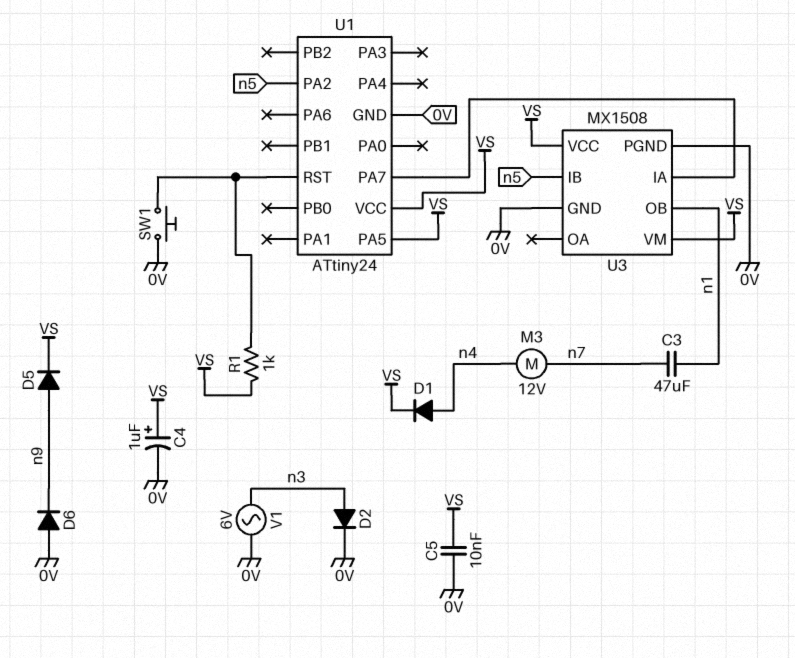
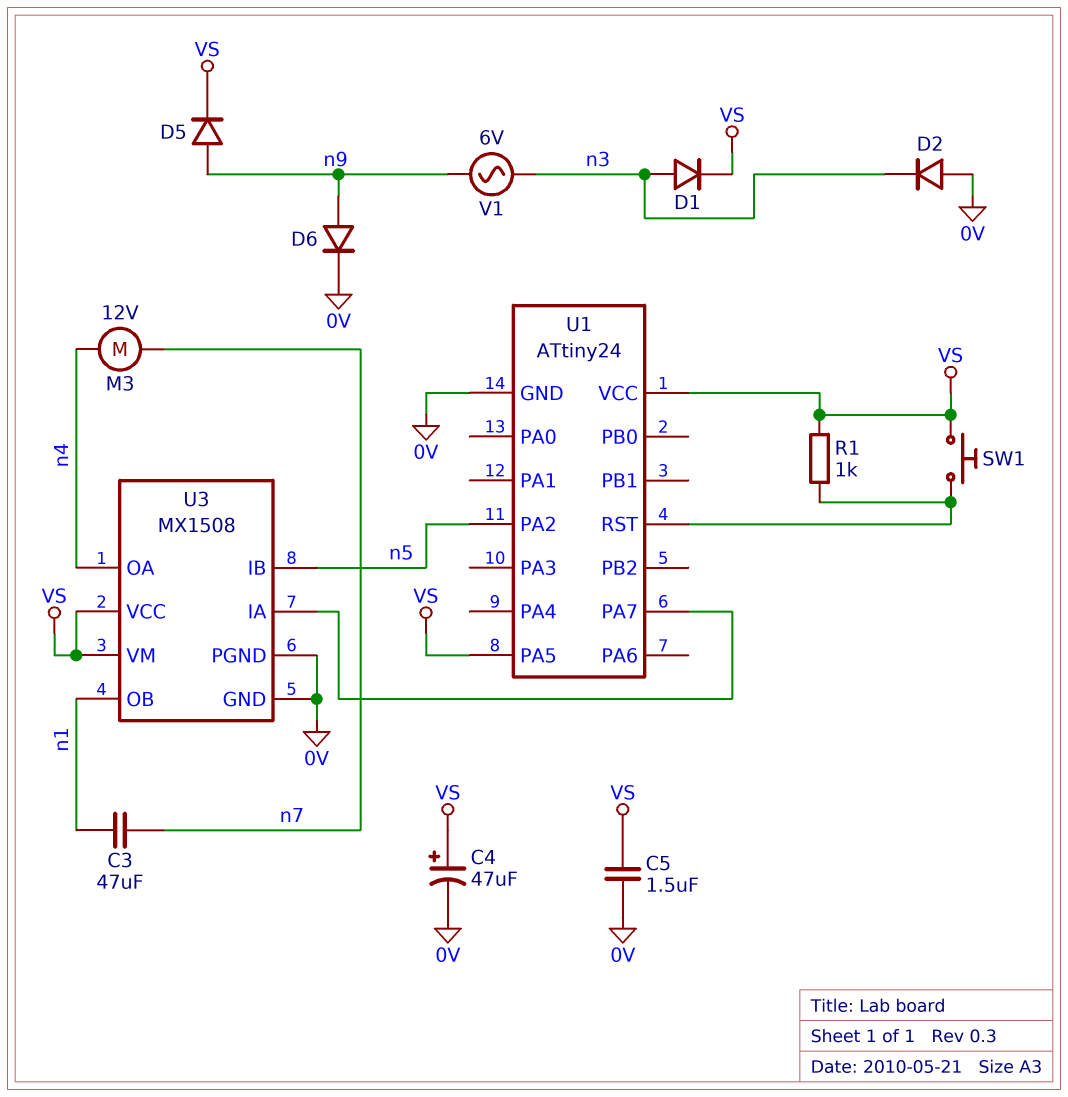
C4: 1uF (plus VS, minus 0V) -> 47uF (plus VS, minus 0V)
C5: 10nF (0V, VS) -> 1.5uF (0V, VS)
D1: diode (A n4, K VS) -> diode (A n3, K VS)
D2: diode (A n3, K 0V) -> diode (A 0V, K n3)
D6: diode (A 0V, K n9) -> diode (A n9, K 0V)
SW1: button (0V, U1/RST) -> button (U1/RST, VS)
U3 pin OA: none -> n4
V1: AC 6V (0V, n3) -> AC 6V (n3, n9)

